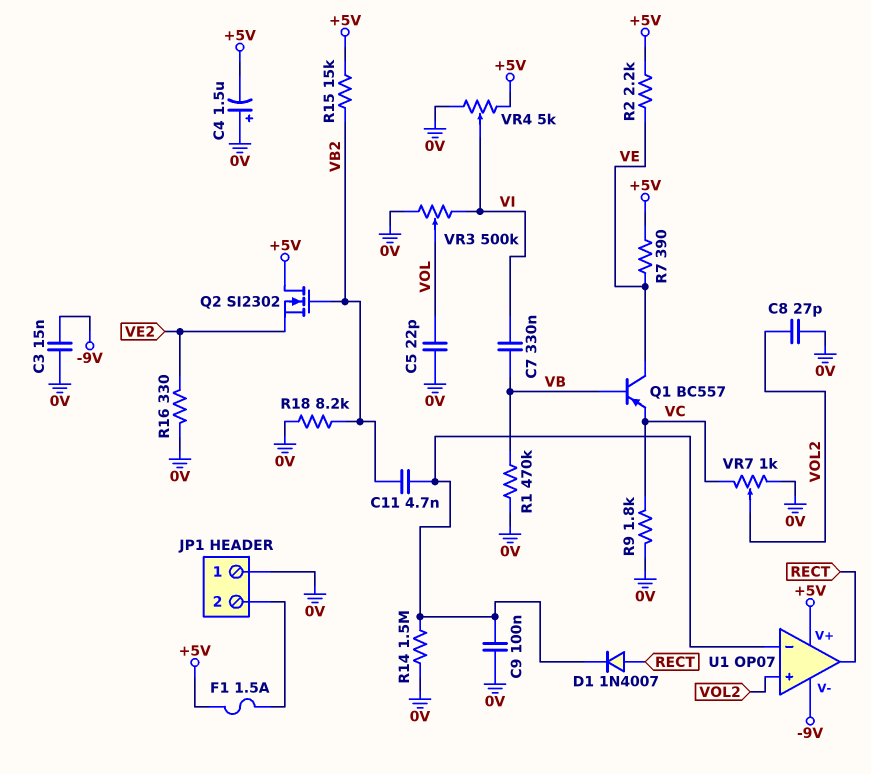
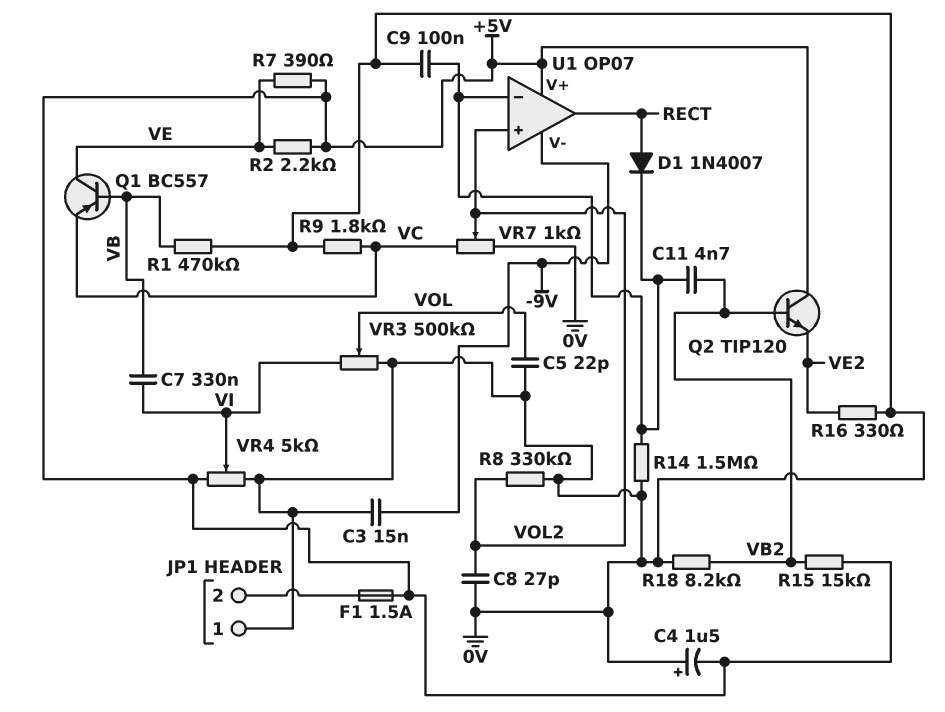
Q2: NMOS SI2302 (G VB2, D +5V, S VE2) -> NPN TIP120 (B VB2, C +5V, E VE2)
R8: none -> 330k (0V, VOL2)

